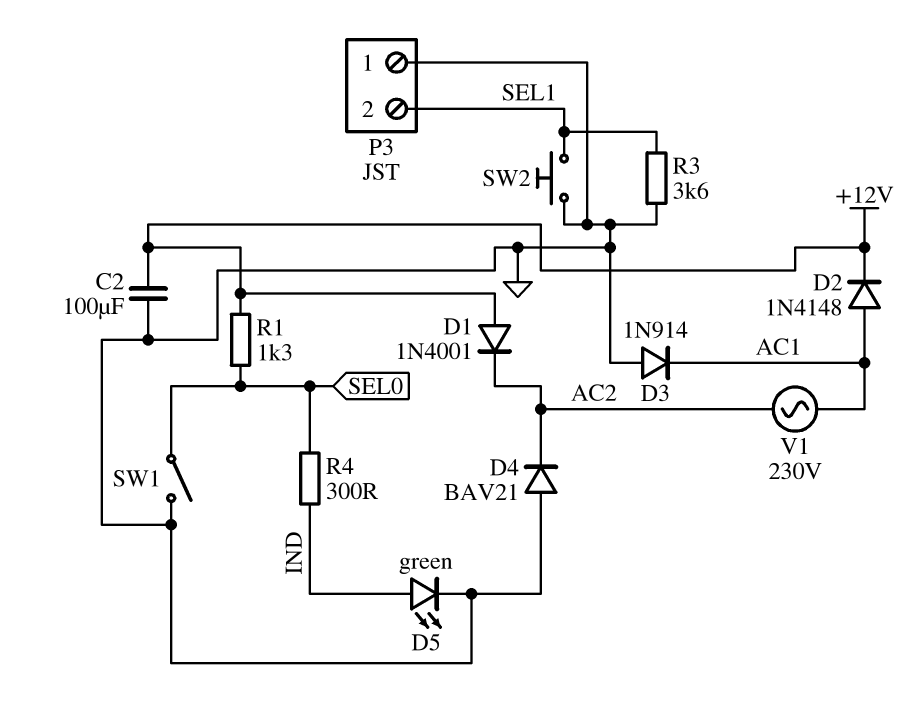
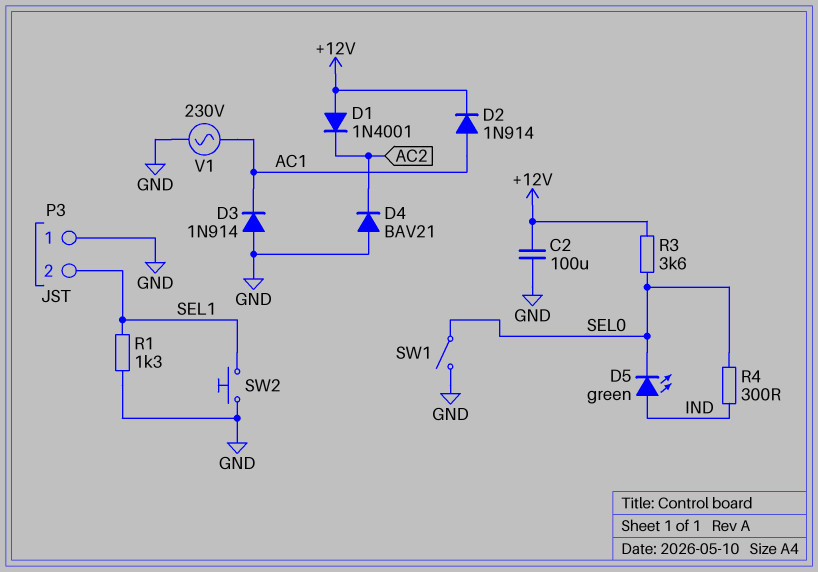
D2: diode 1N4148 (A AC1, K +12V) -> diode 1N914 (A AC1, K +12V)
D5: LED green (A IND, K GND) -> LED green (A IND, K SEL0)
R1: 1.3k (+12V, SEL0) -> 1.3k (GND, SEL1)
R3: 3.6k (GND, SEL1) -> 3.6k (+12V, SEL0)
V1: AC 230V (AC1, AC2) -> AC 230V (AC1, GND)

